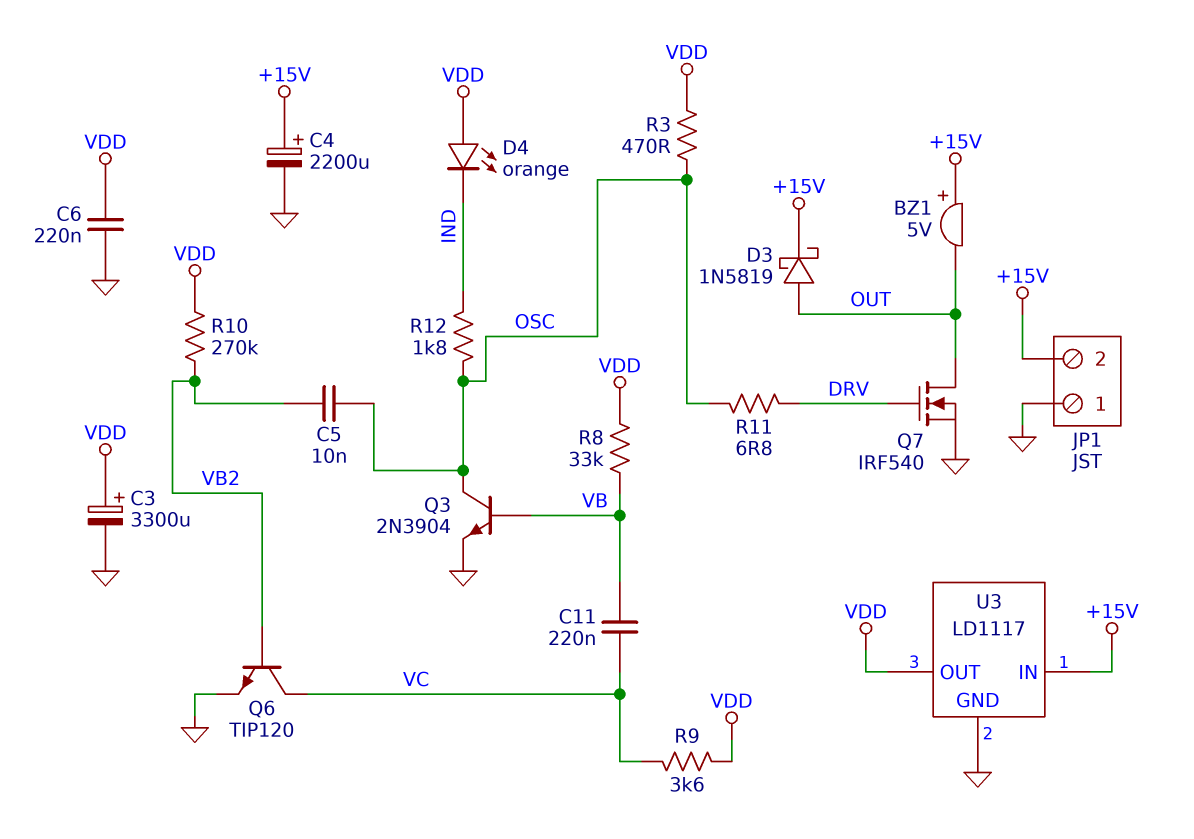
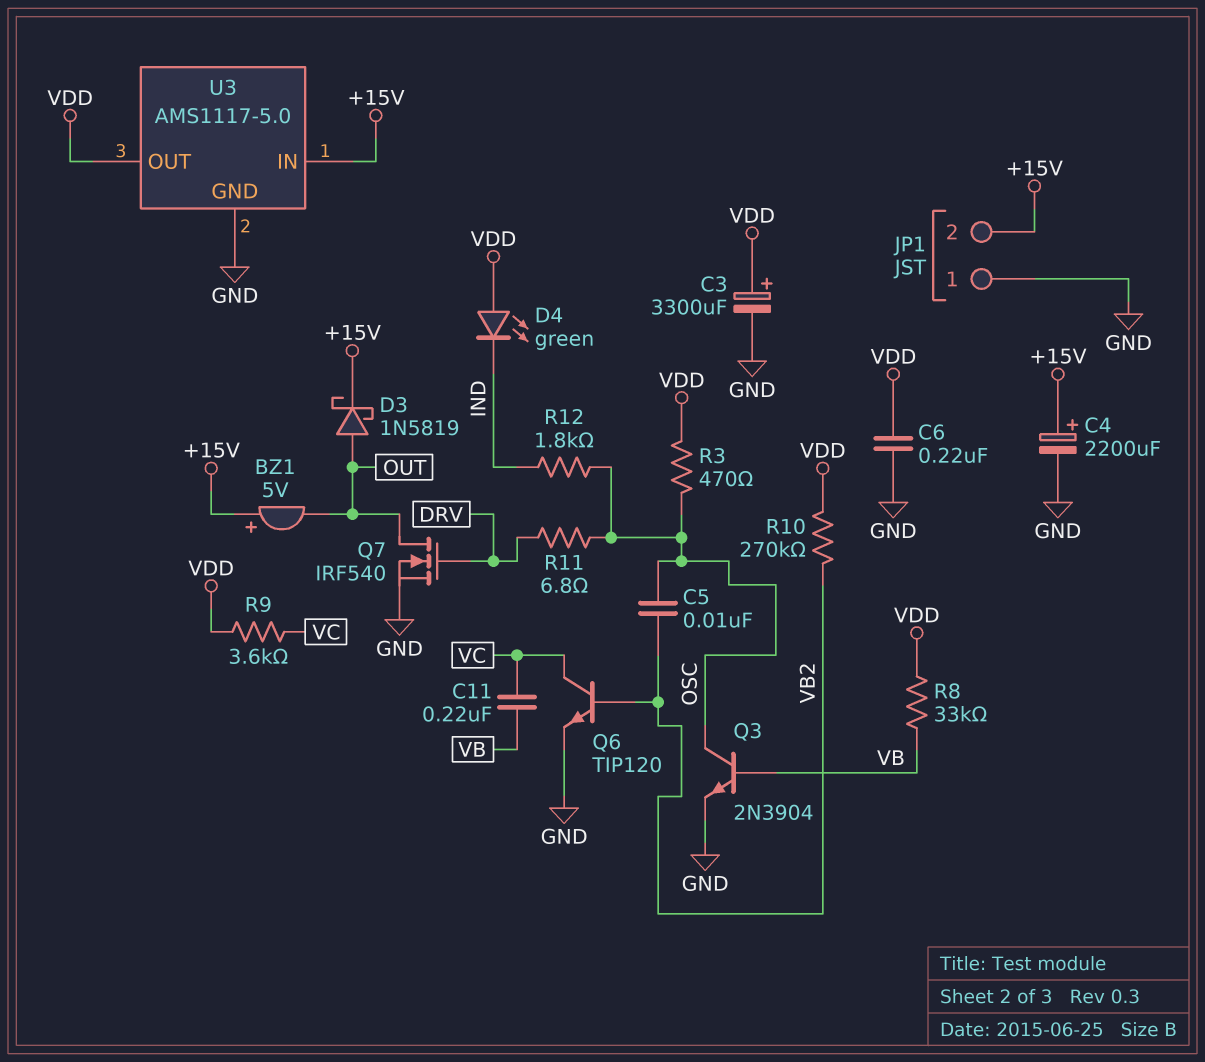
D4: LED orange (A VDD, K IND) -> LED green (A VDD, K IND)
U3: LD1117 -> AMS1117-5.0

